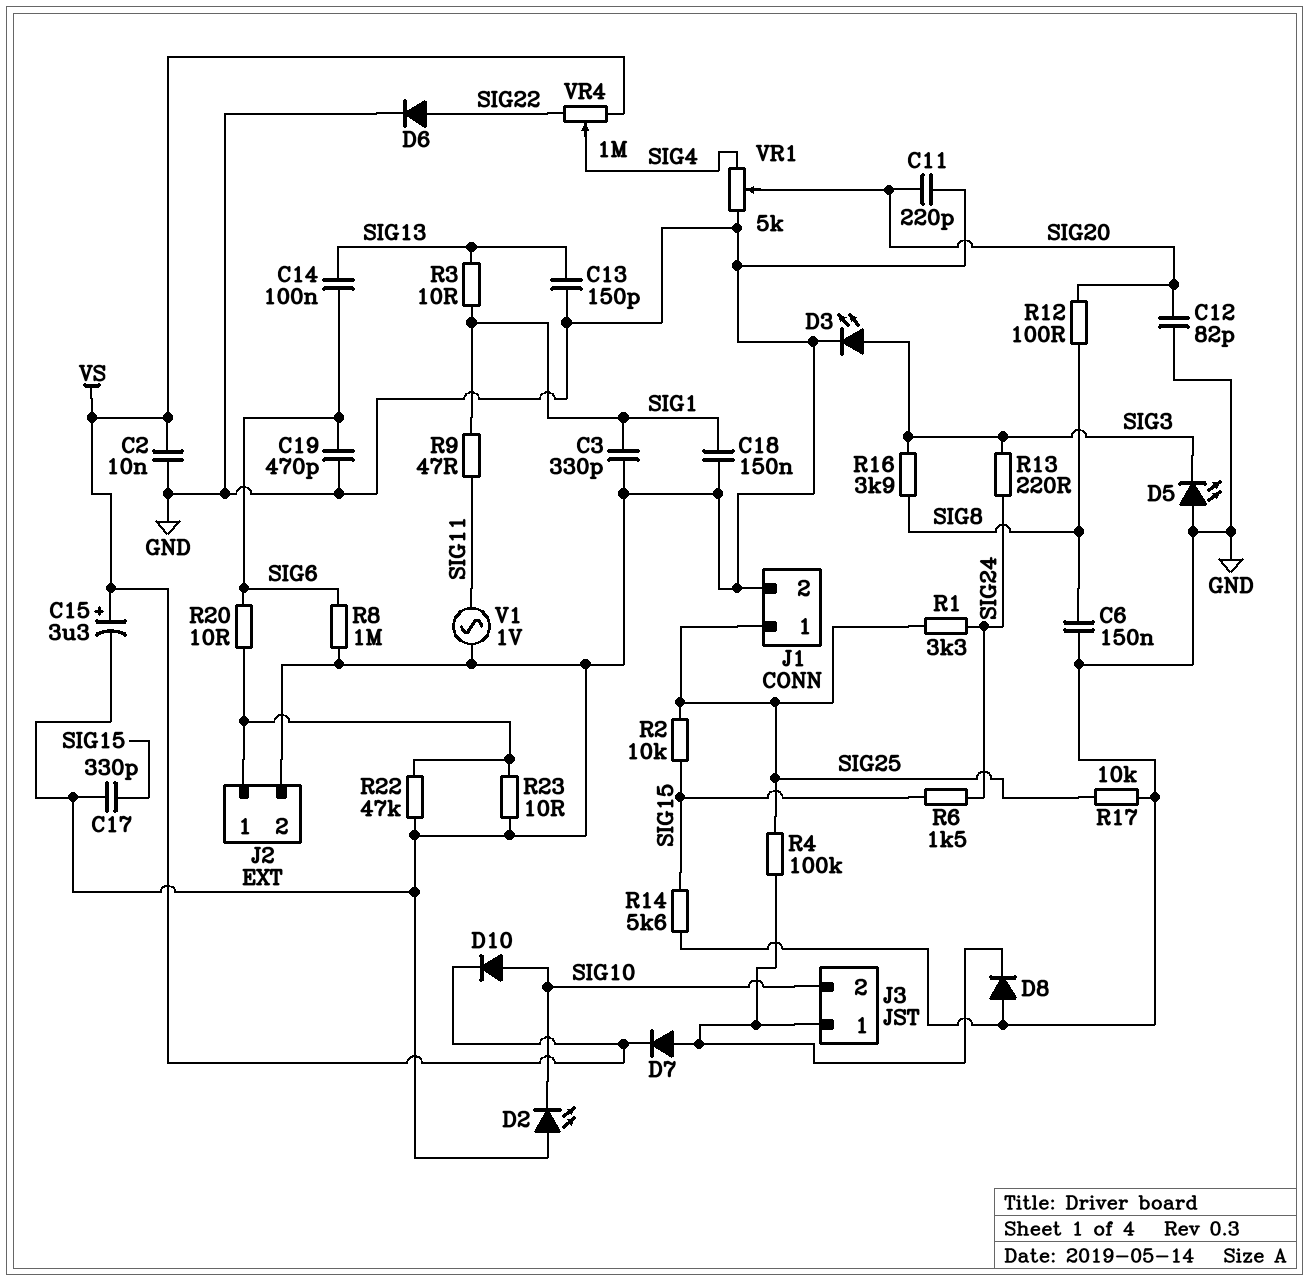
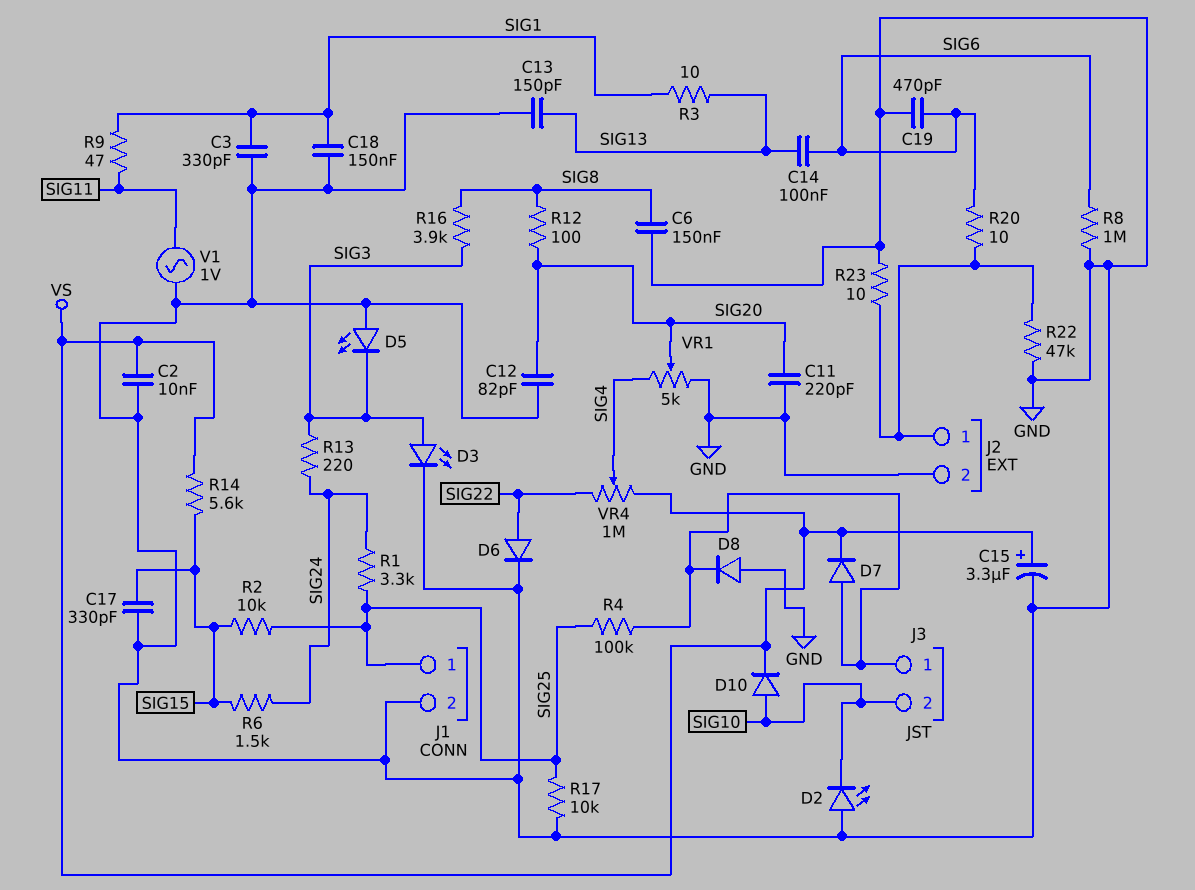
R14: 5.6k (GND, SIG15) -> 5.6k (SIG15, VS)

